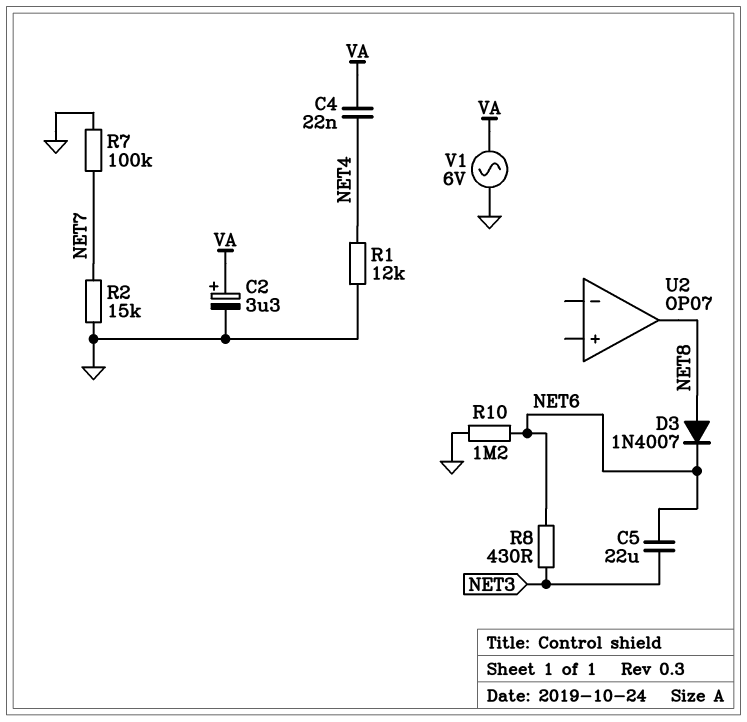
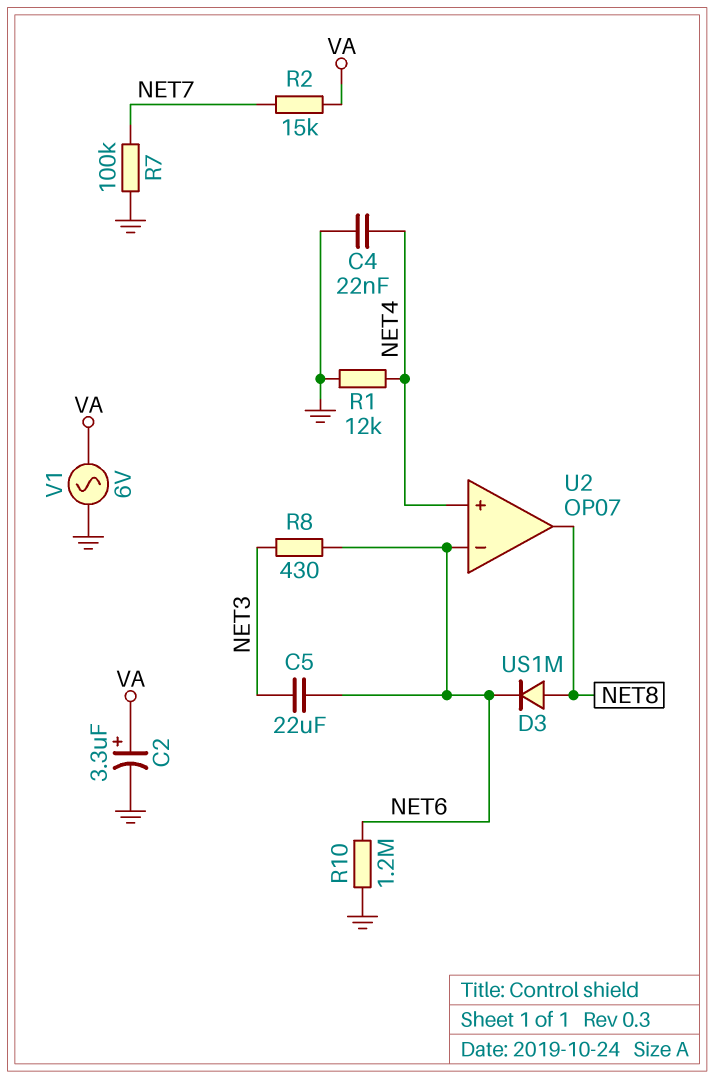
C4: 22nF (NET4, VA) -> 22nF (GND, NET4)
D3: diode 1N4007 (A NET8, K NET6) -> diode US1M (A NET8, K NET6)
R2: 15k (GND, NET7) -> 15k (NET7, VA)
U2 pin in+: none -> NET4
U2 pin in-: none -> NET6

